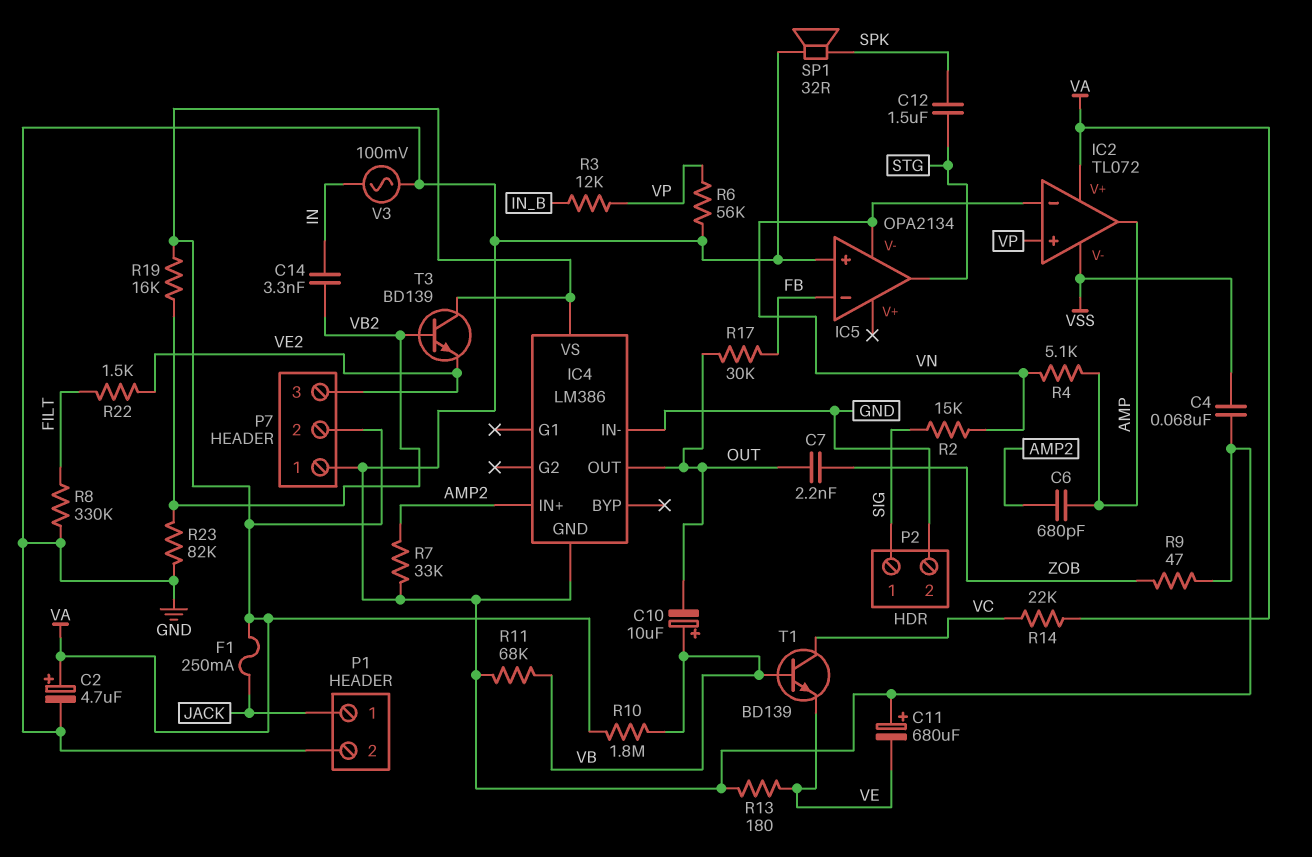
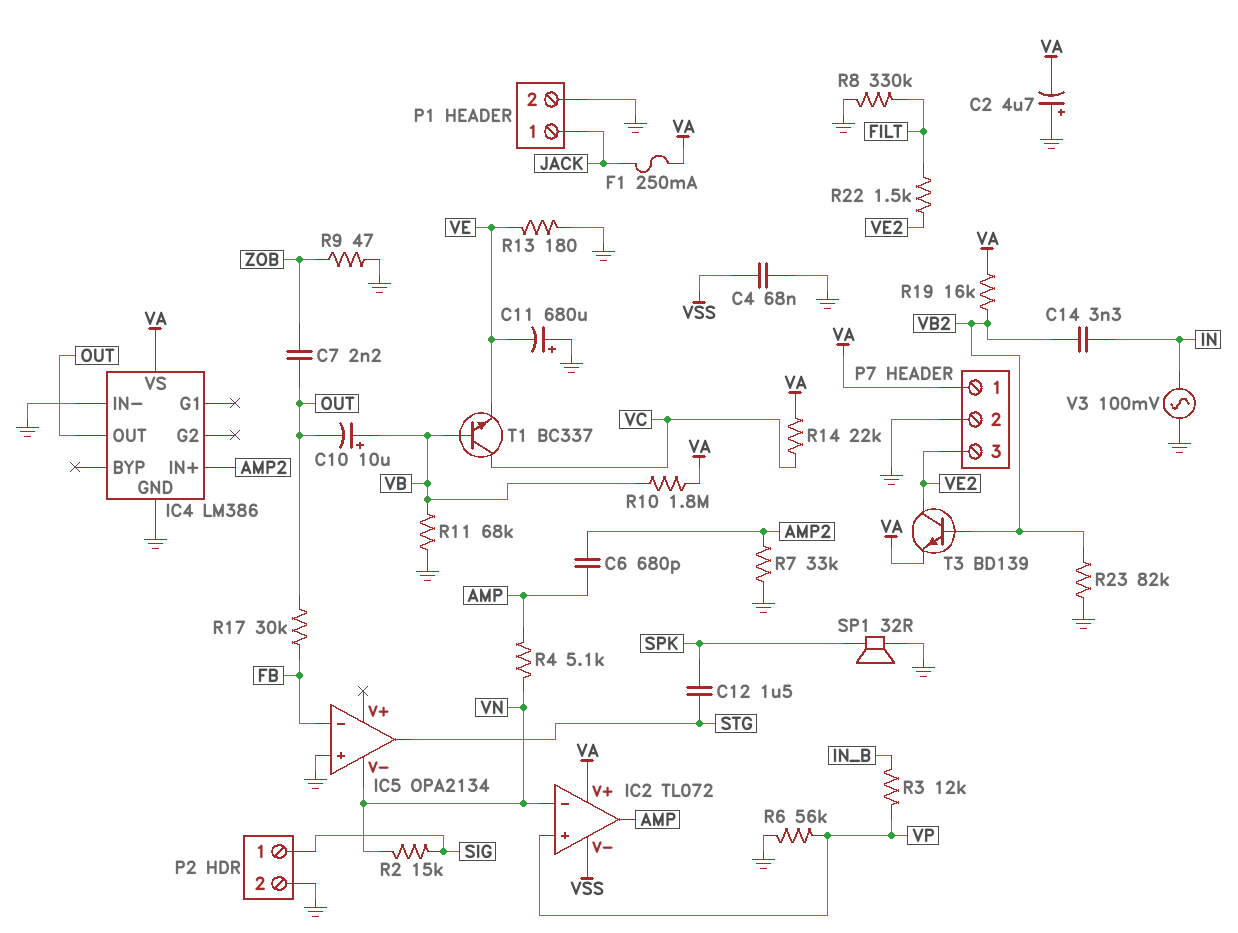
C2: 4.7uF (plus VA, minus GND) -> 4.7uF (plus GND, minus VA)
P7 pin 1: GND -> VA
P7 pin 2: VA -> GND
T1: NPN BD139 (B VB, C VC, E VE) -> NPN BC337 (B VB, C VC, E VE)
T3: NPN BD139 (B VB2, C VA, E VE2) -> NPN BD139 (B VB2, C VE2, E VA)

